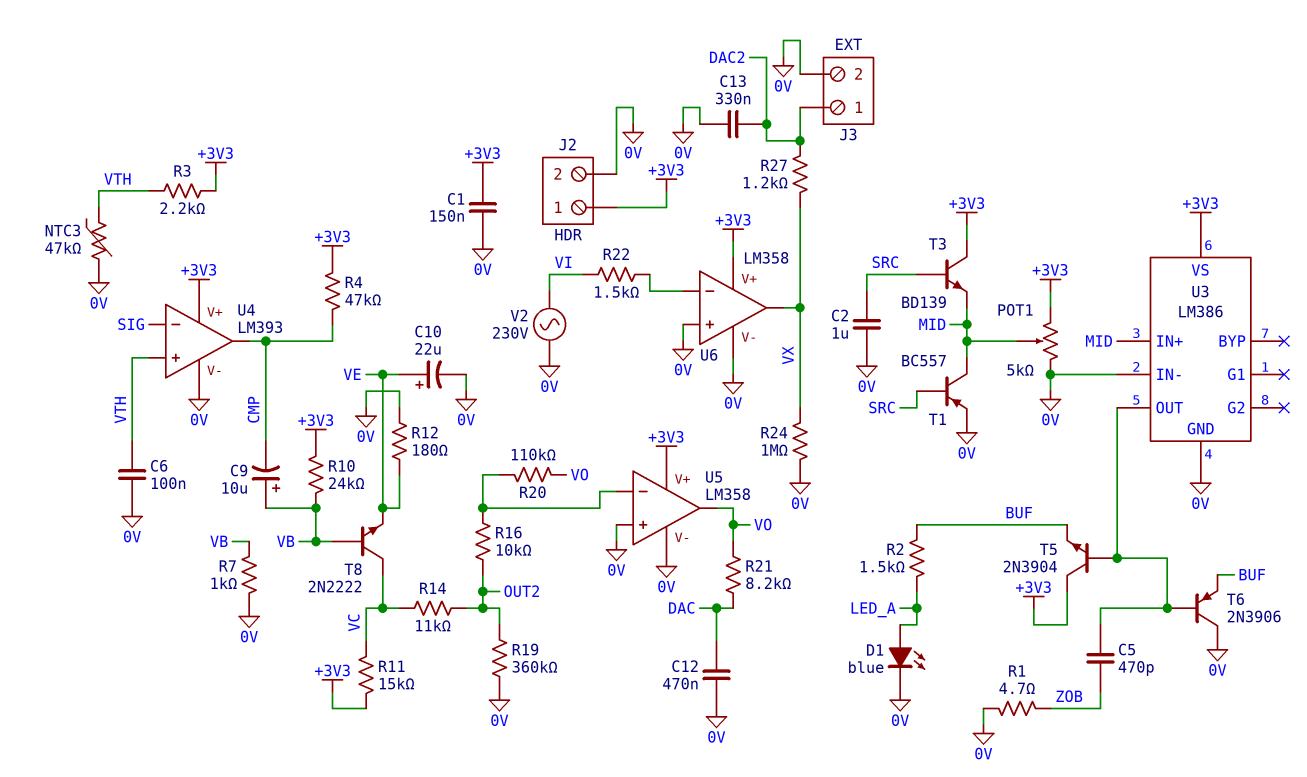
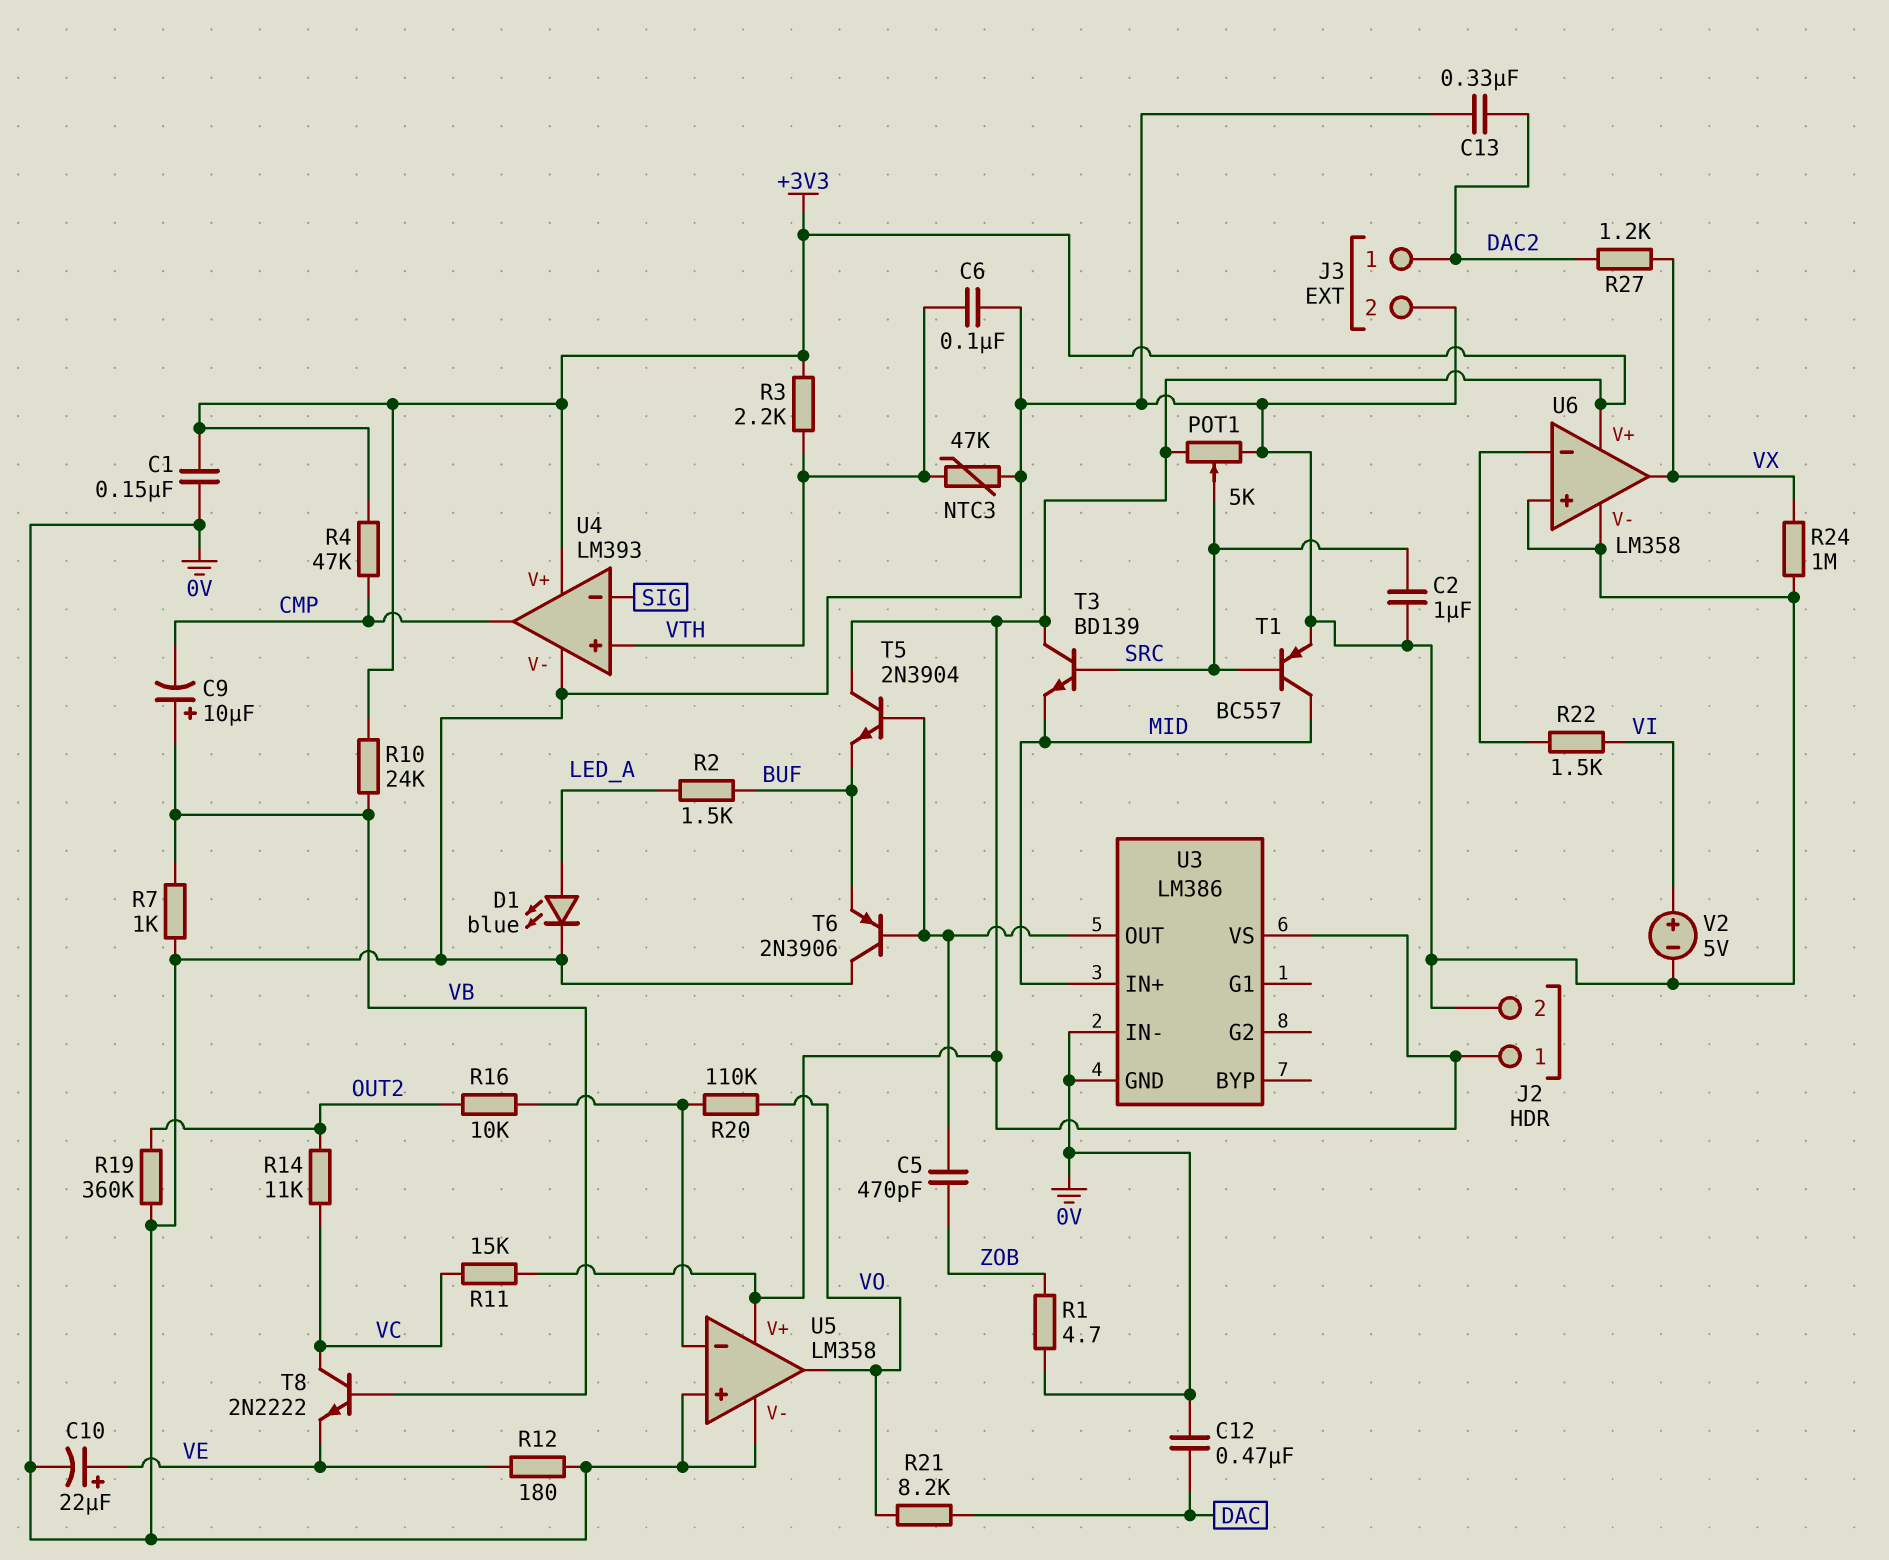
POT1: 5k (+3V3, 0V, wiper MID) -> 5k (+3V3, 0V, wiper SRC)
V2: AC 230V (0V, VI) -> 5V (plus VI, minus 0V)

